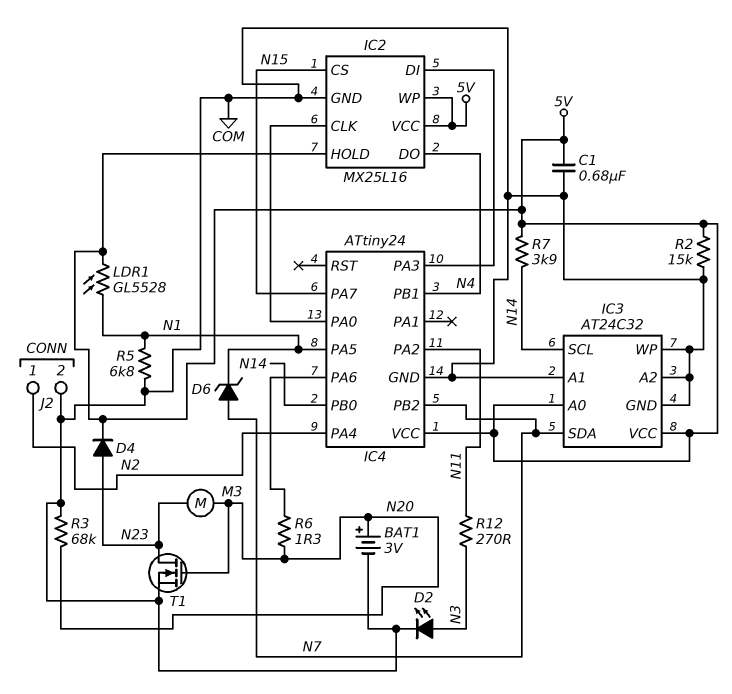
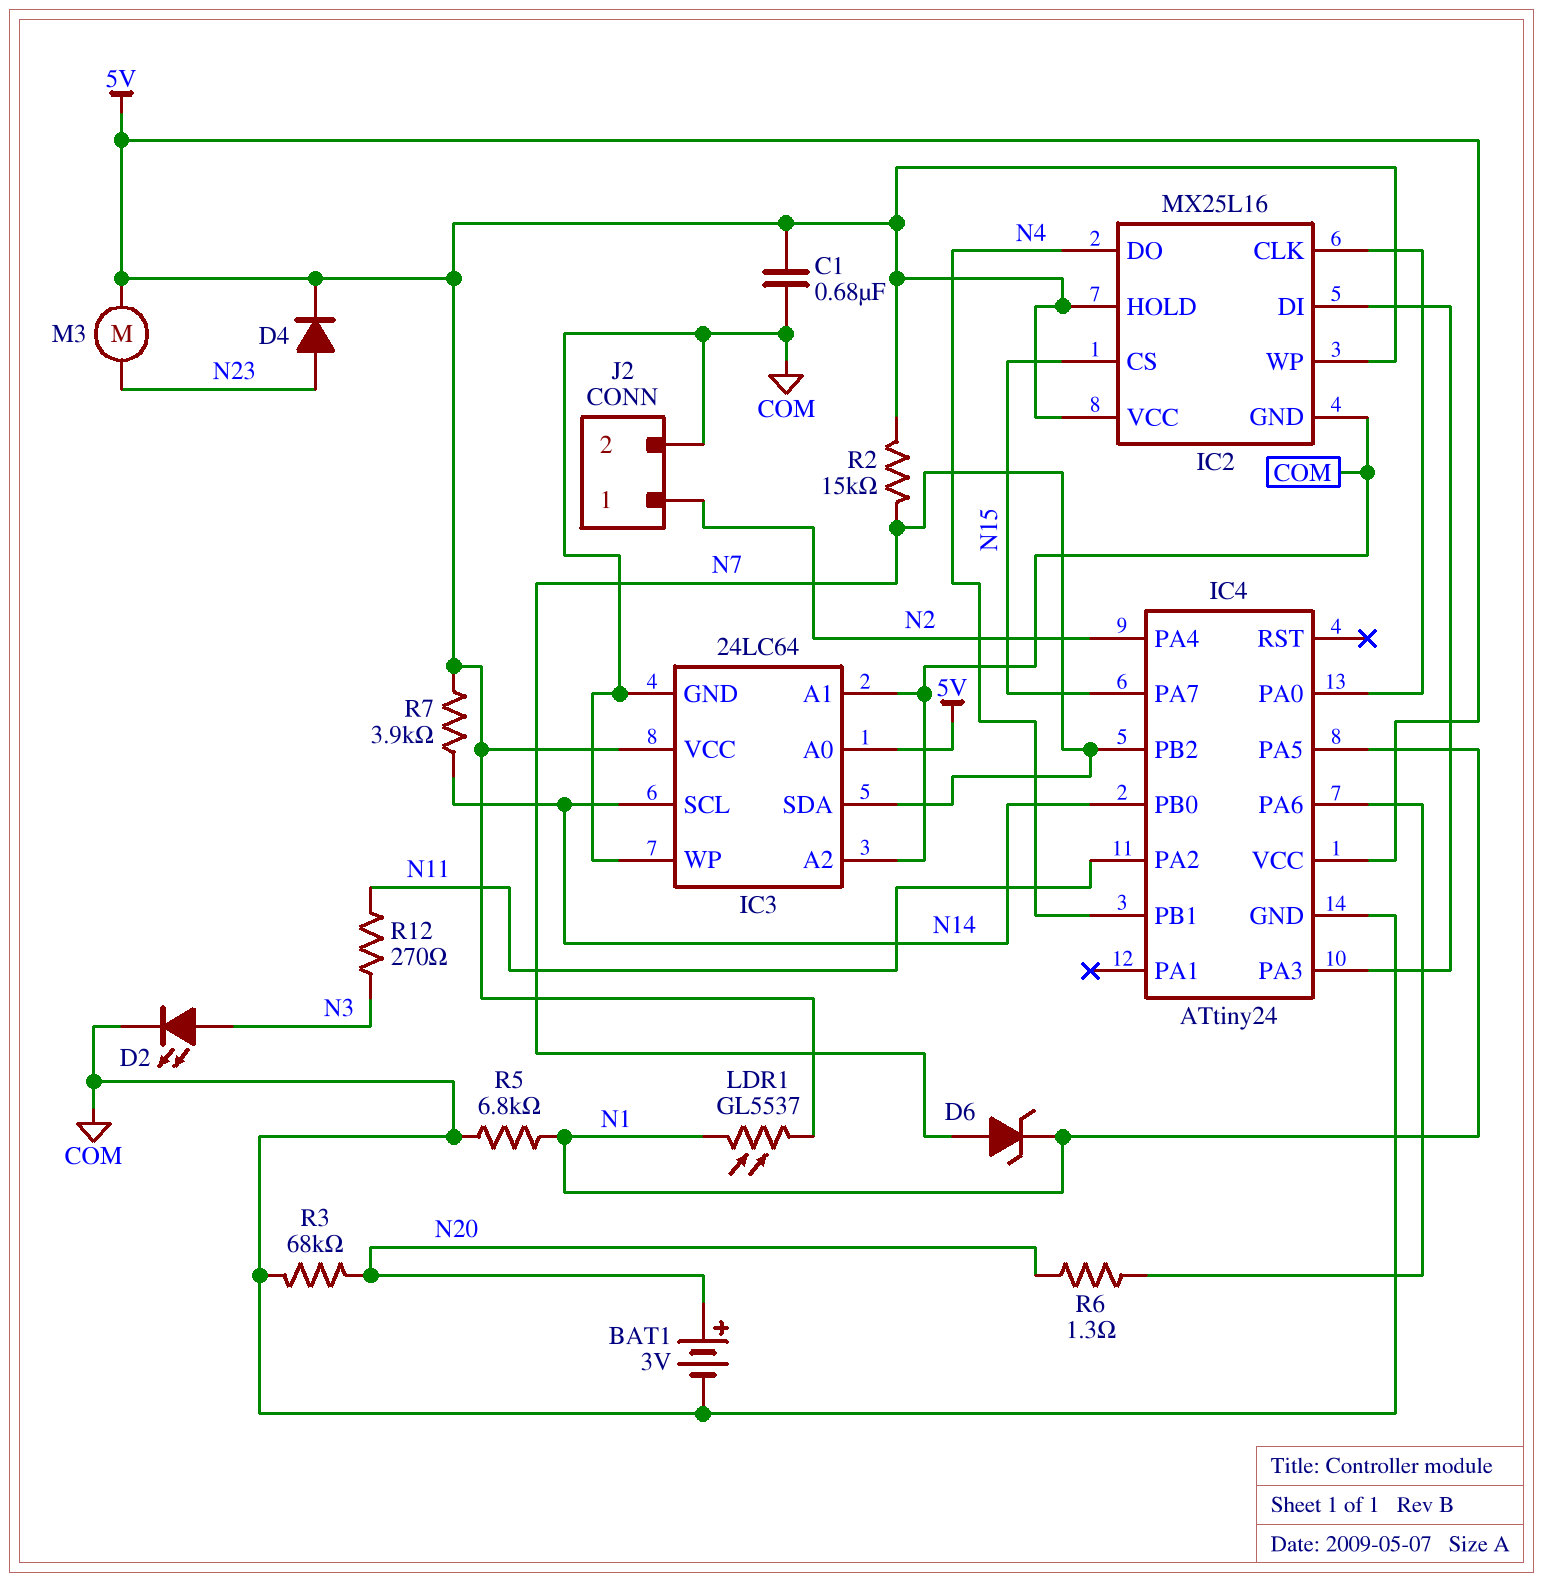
IC3: AT24C32 -> 24LC64
LDR1: GL5528 (5V, N1) -> GL5537 (5V, N1)
M3: motor (N20, N23) -> motor (5V, N23)
R2: 15k (5V, COM) -> 15k (5V, N7)
T1: NMOS (G N20, D N23, S COM) -> none

